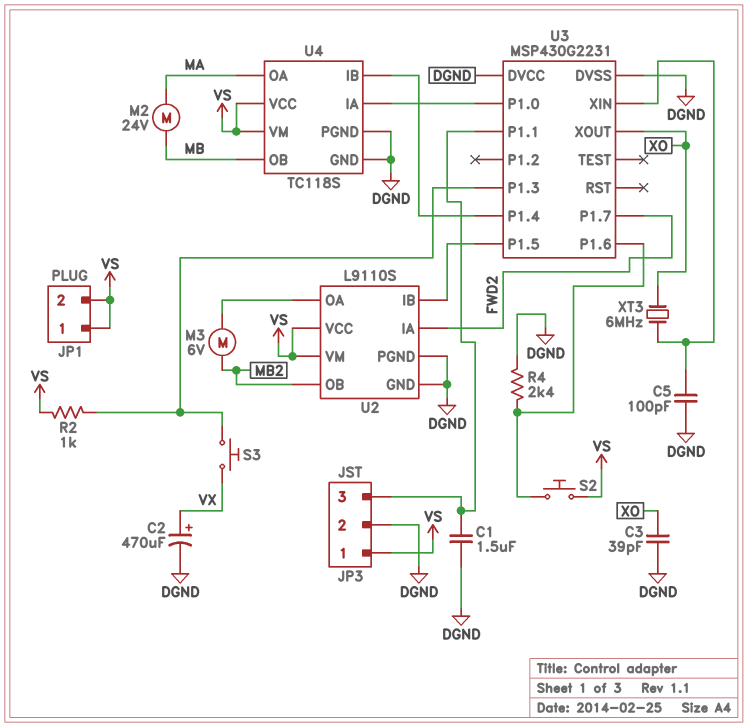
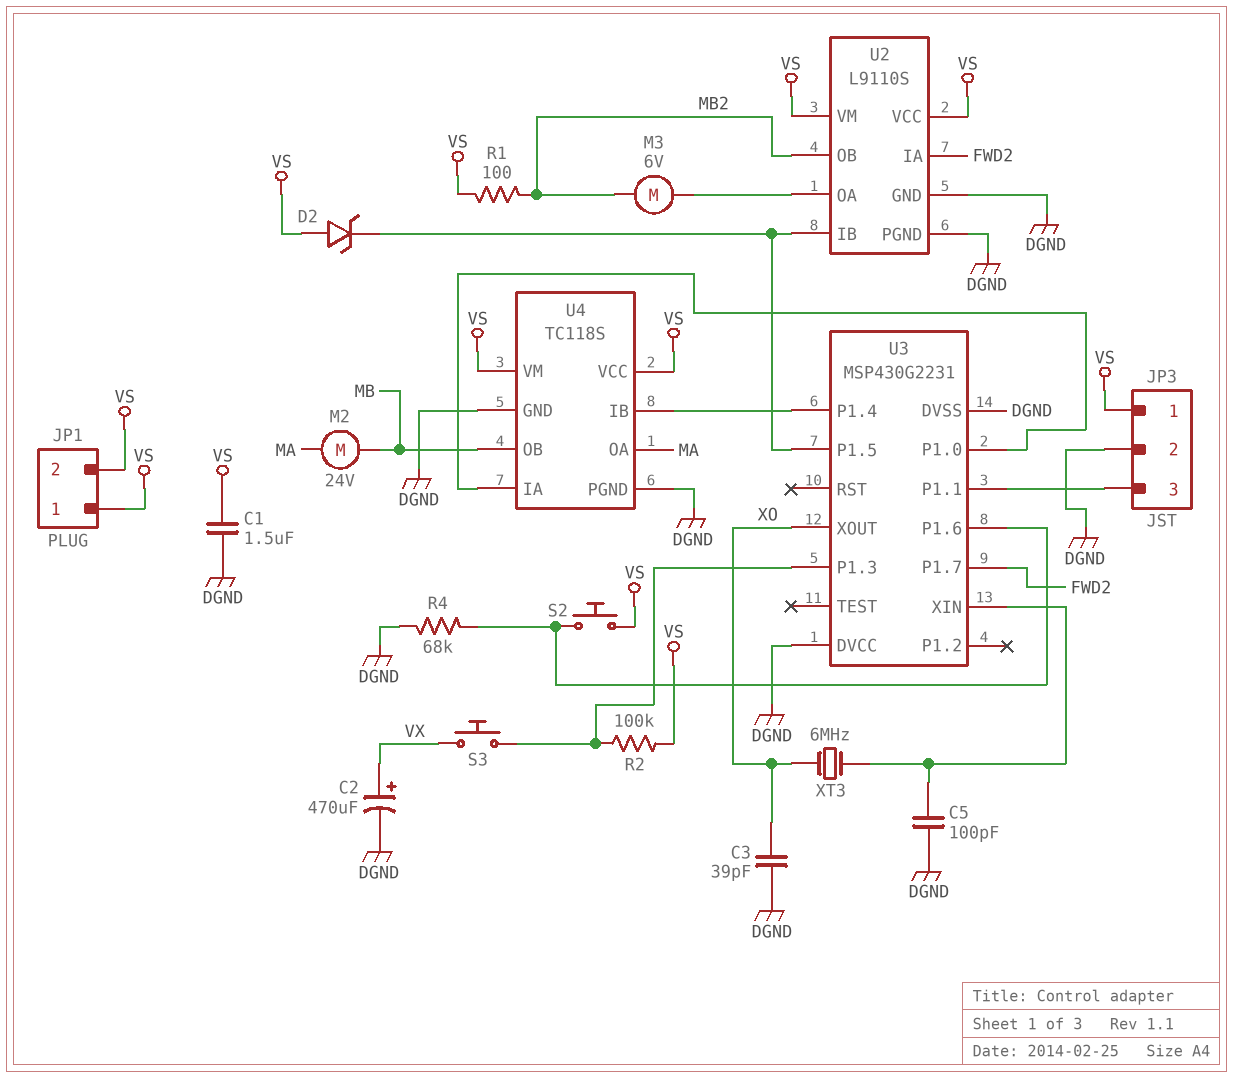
C1: 1.5uF (DGND, JP3/3) -> 1.5uF (DGND, VS)
D2: none -> zener (A VS, K U2/IB)
R1: none -> 100 (MB2, VS)
R2: 1k (U3/P1.3, VS) -> 100k (U3/P1.3, VS)
R4: 2.4k (DGND, U3/P1.6) -> 68k (DGND, U3/P1.6)

